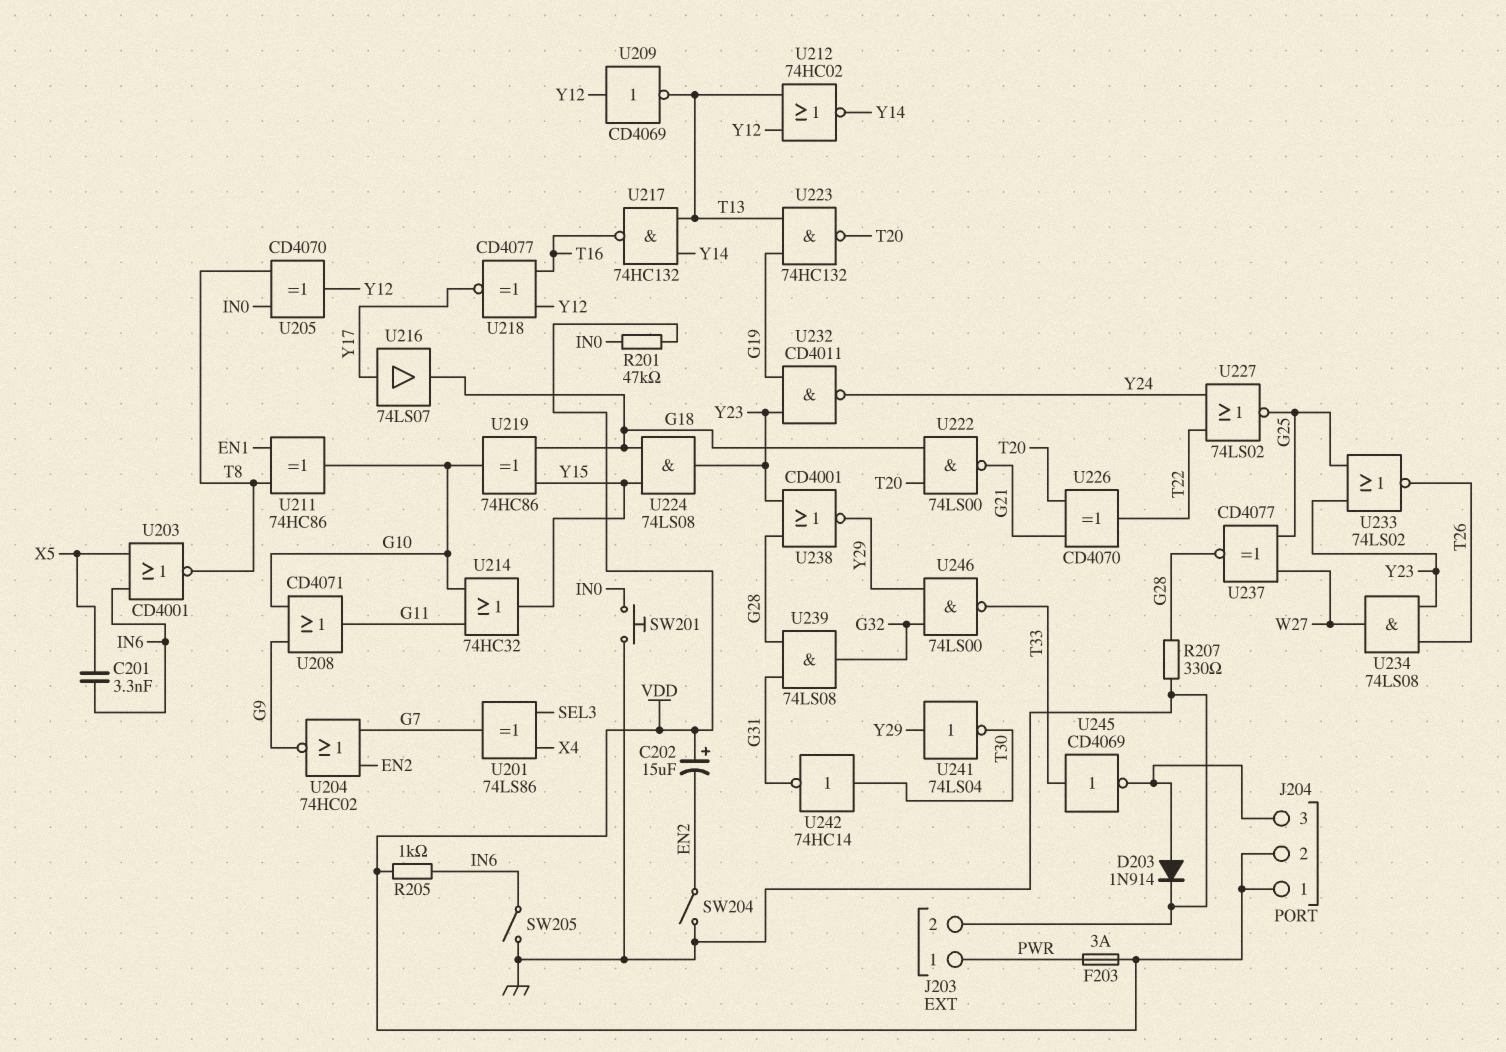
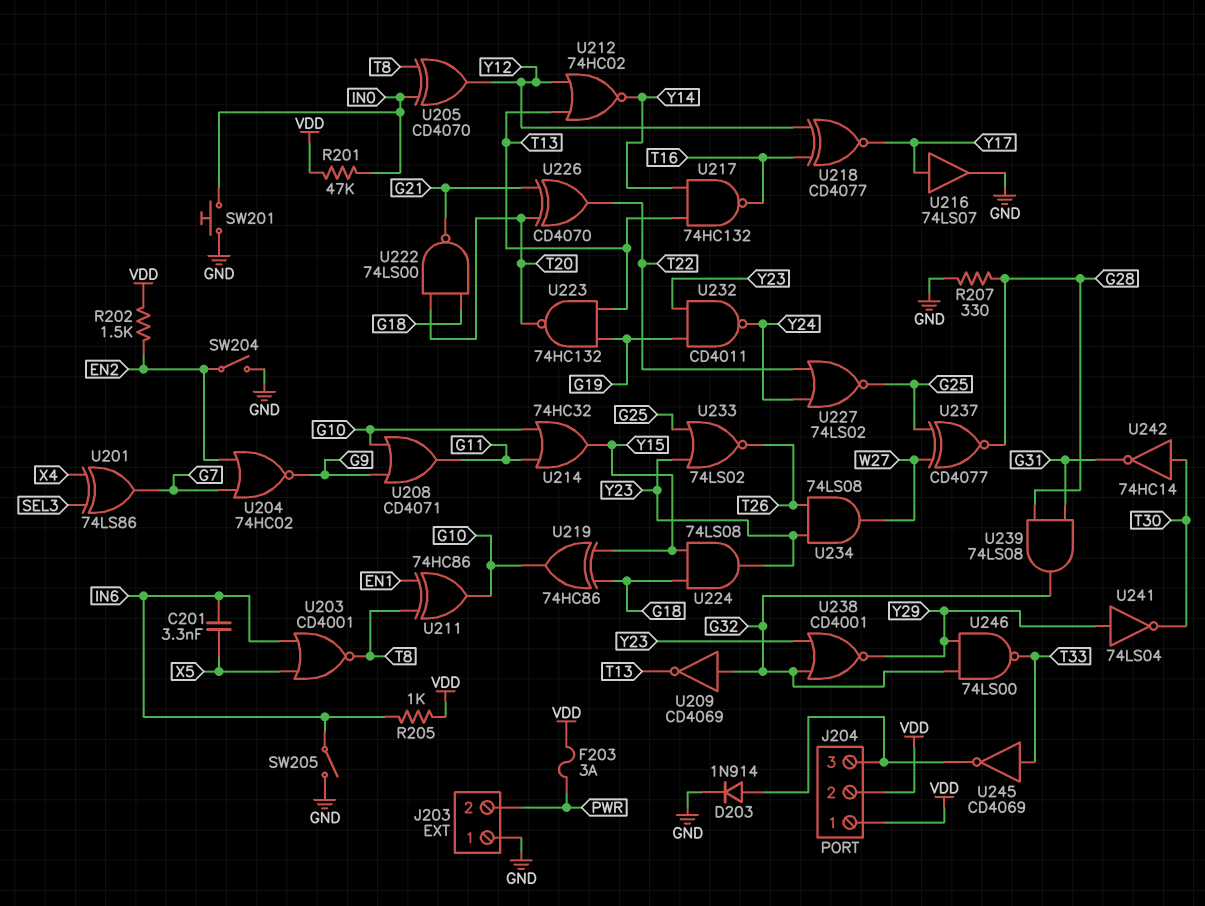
C202: 15uF (plus VDD, minus EN2) -> none
J203 pin 1: PWR -> GND
J203 pin 2: GND -> PWR
R202: none -> 1.5k (EN2, VDD)
U209: NOT CD4069 (in Y12, out T13) -> NOT CD4069 (in G32, out T13)
U216: buffer 74LS07 (in Y17, out G18) -> buffer 74LS07 (in Y17, out GND)
U238: NOR CD4001 (in G28, in Y23, out Y29) -> NOR CD4001 (in G32, in Y23, out Y29)

